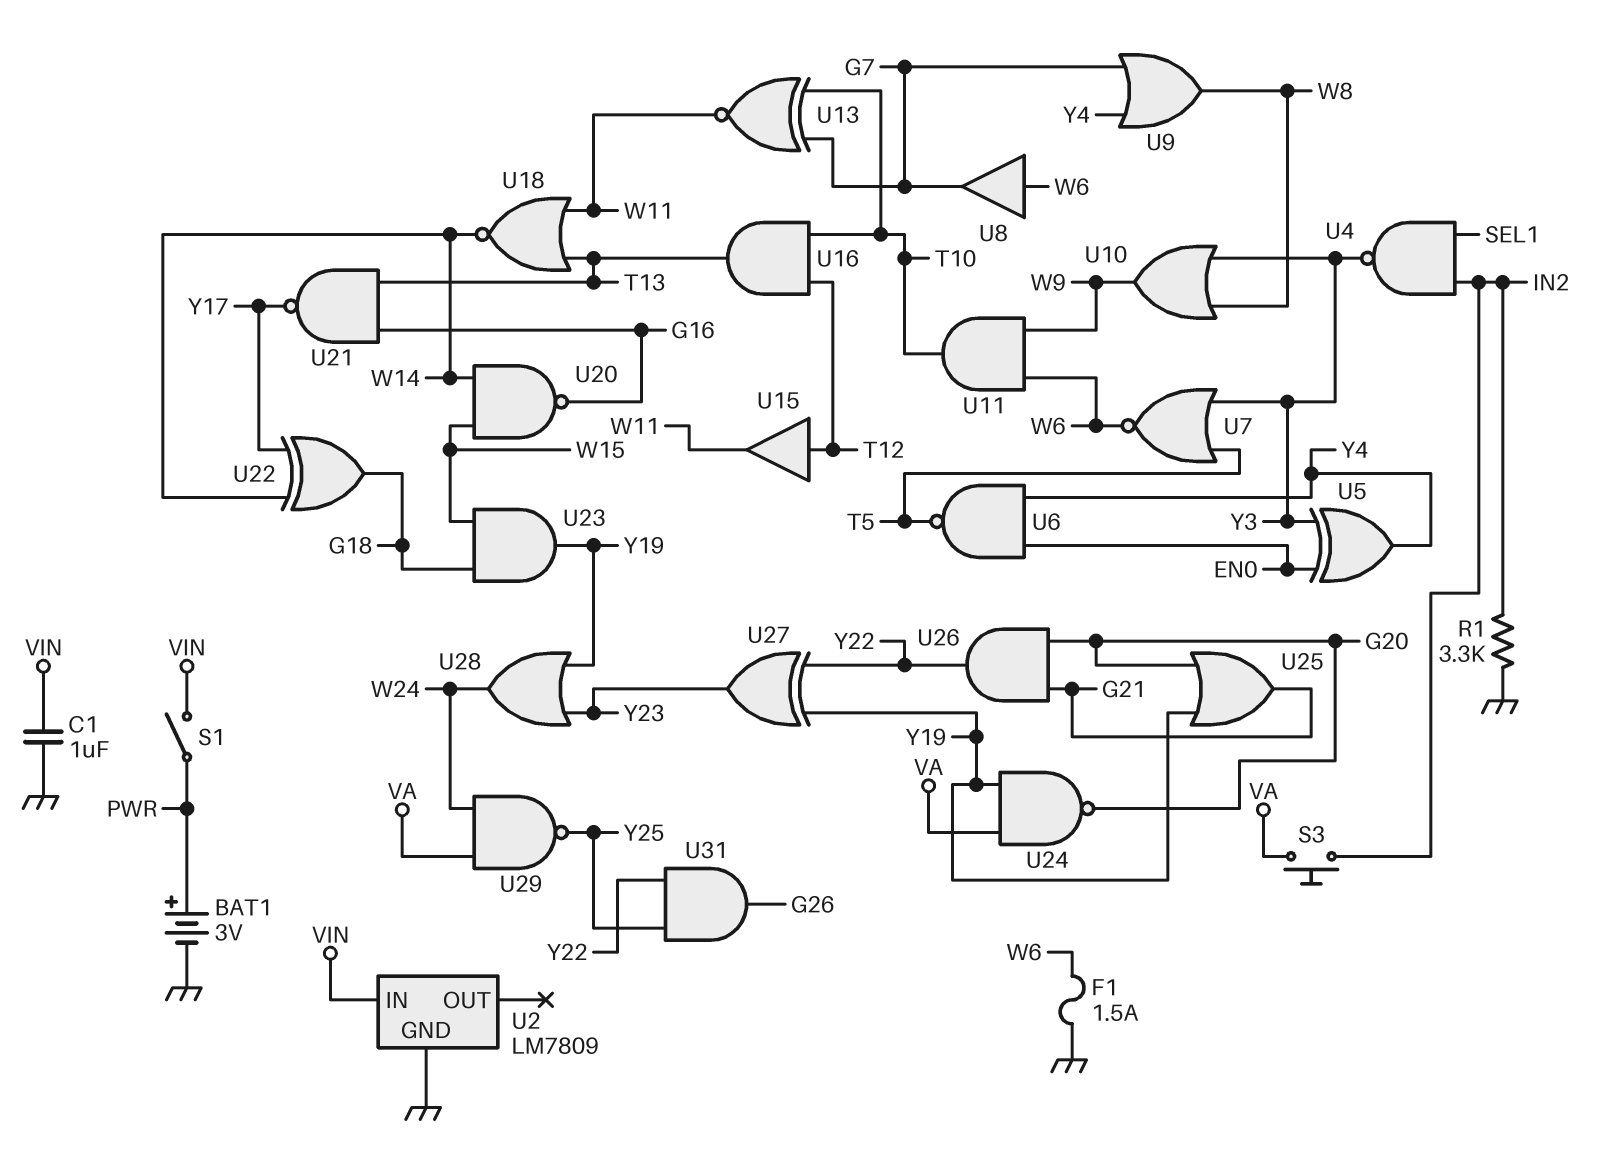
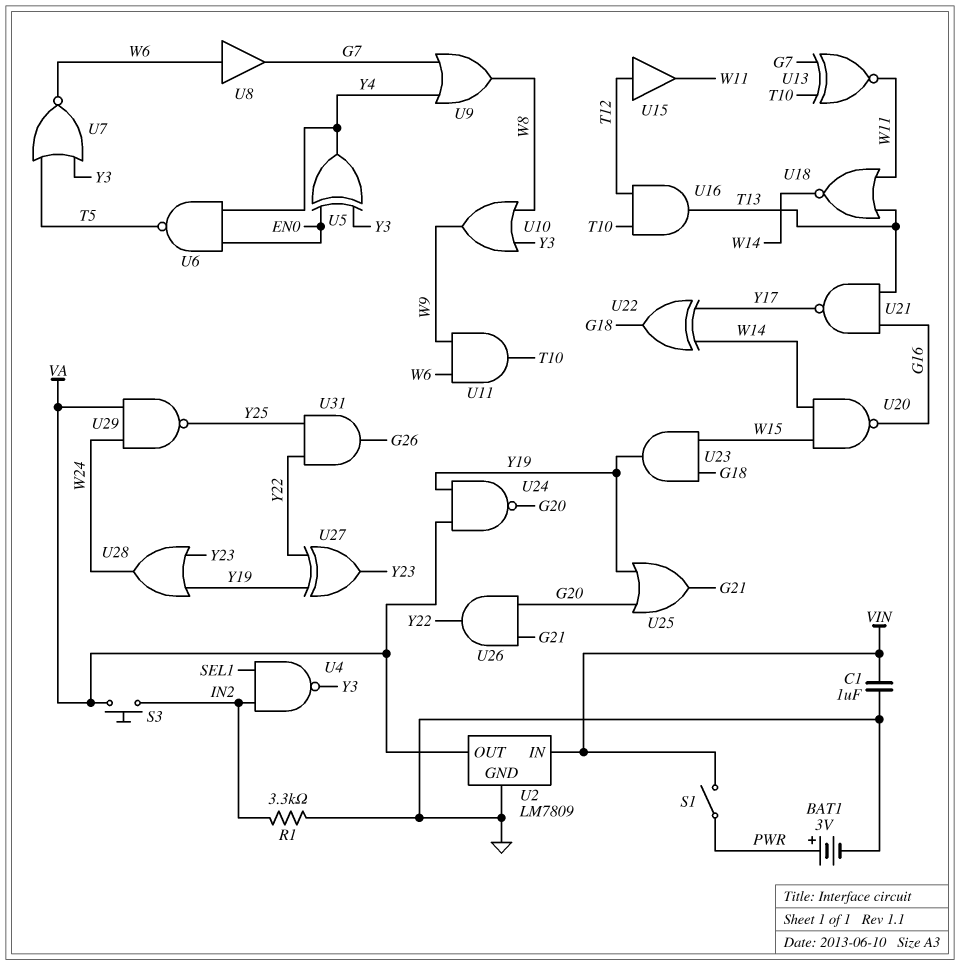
F1: 1.5A (GND, W6) -> none
U2 pin OUT: none -> VA

